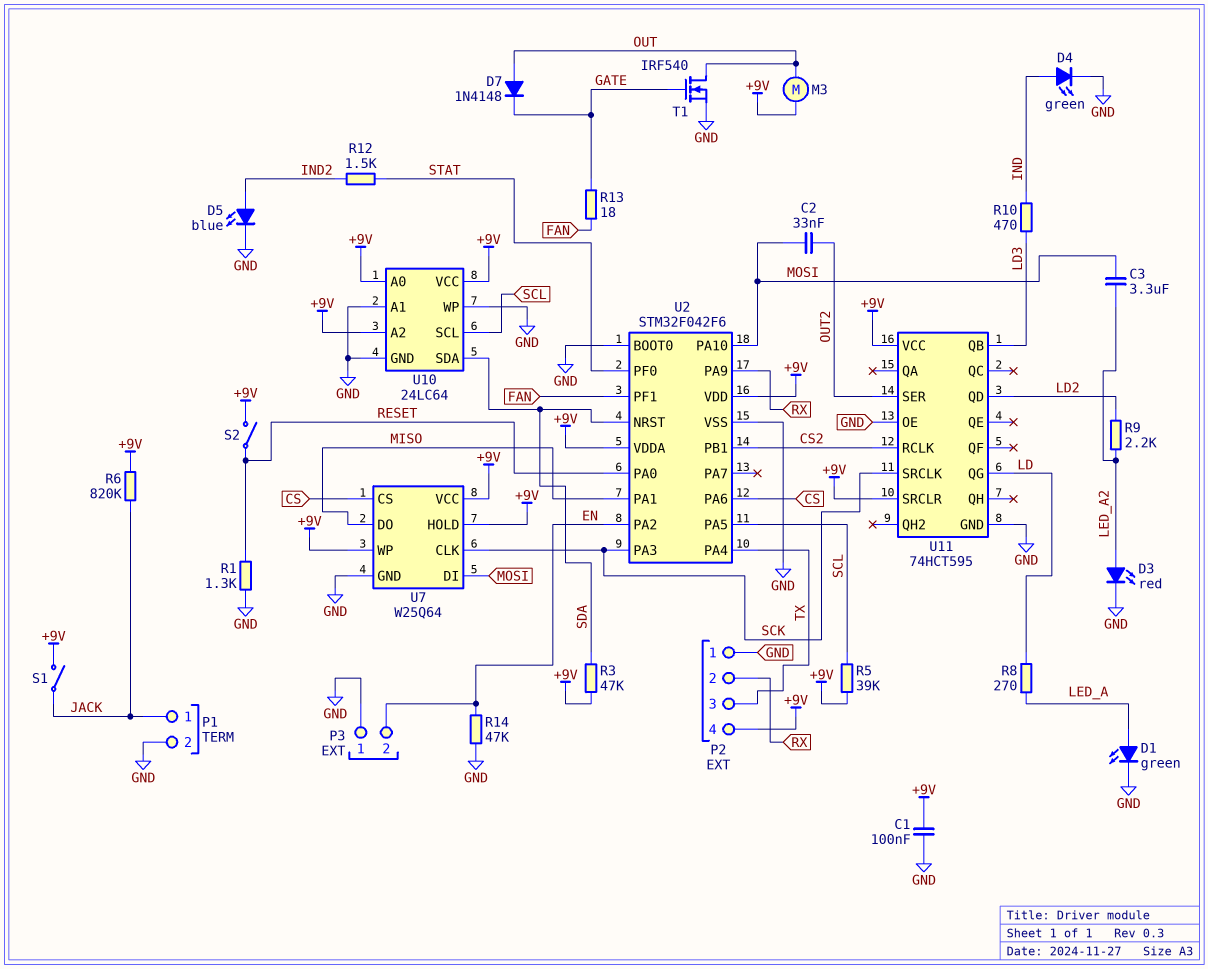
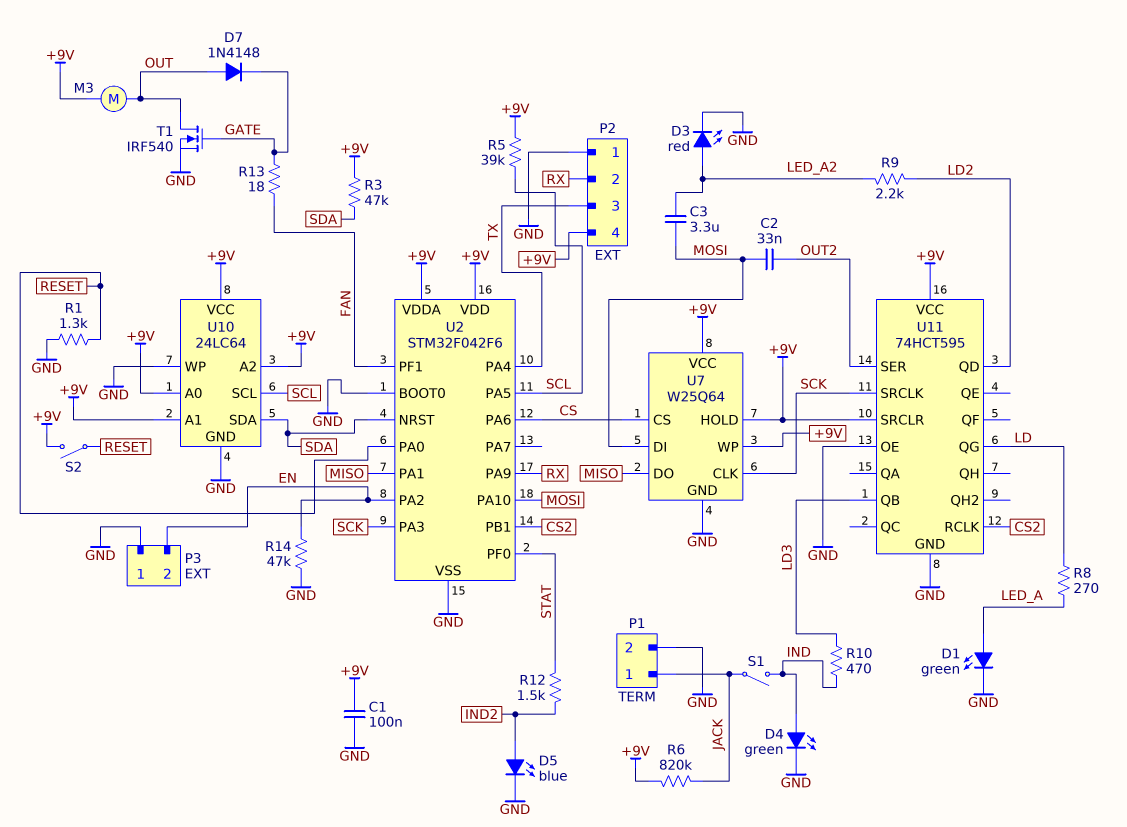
S1: switch (+9V, JACK) -> switch (IND, JACK)
U10 pin A1: GND -> +9V

